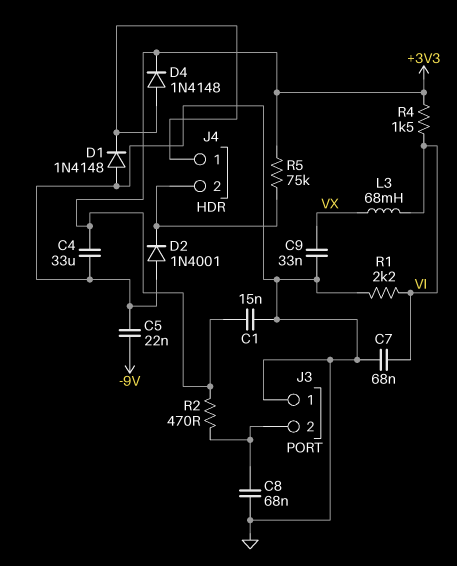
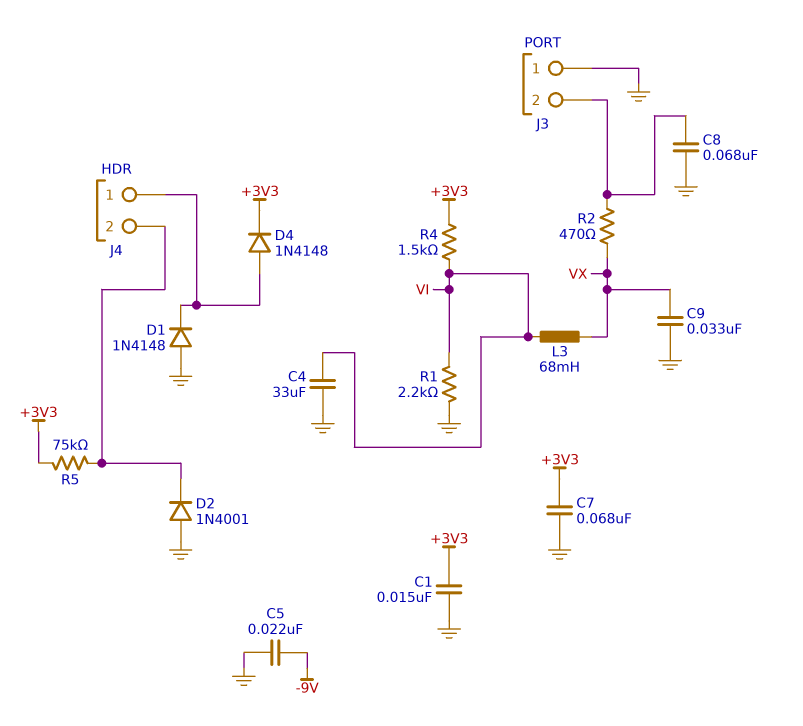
C4: 33uF (+3V3, GND) -> 33uF (GND, VI)
C7: 68nF (GND, VI) -> 68nF (+3V3, GND)
R2: 470 (+3V3, J3/2) -> 470 (J3/2, VX)

